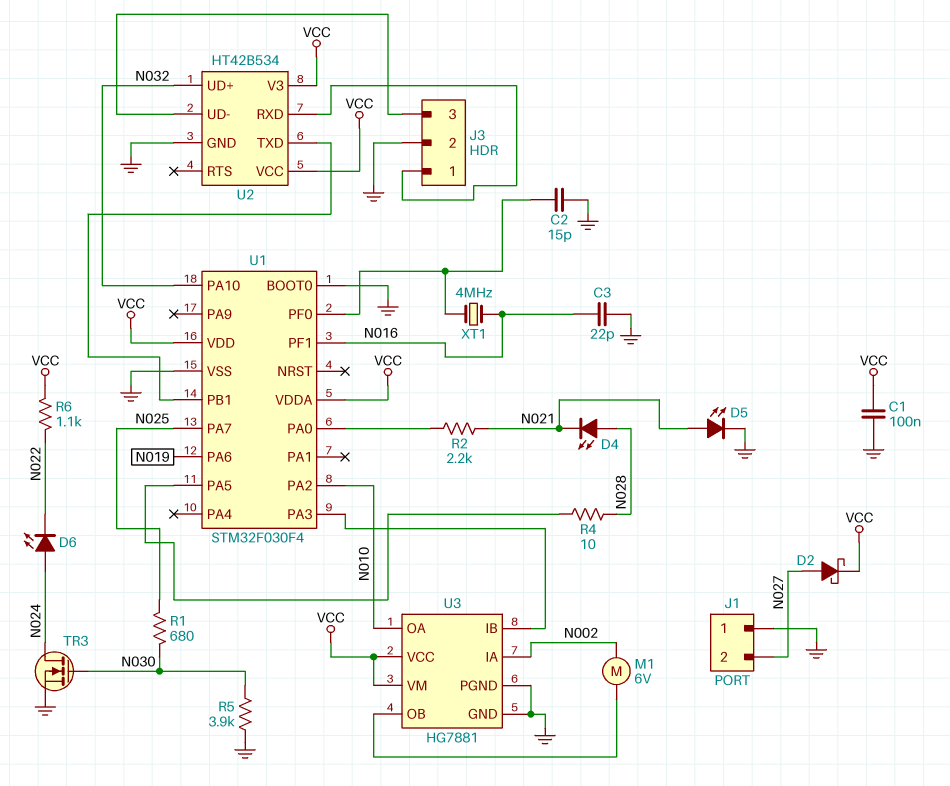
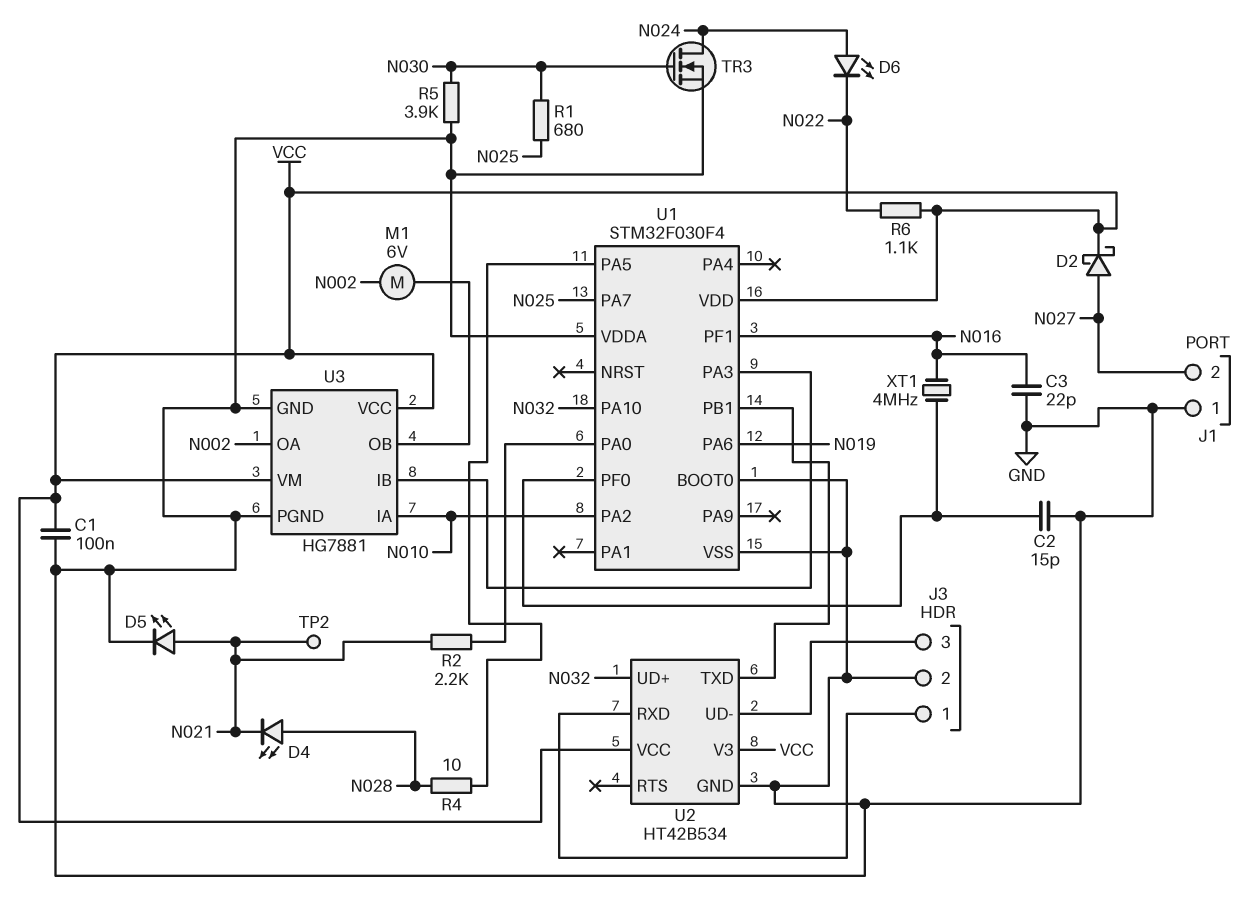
TP2: none -> test point (N021)
U1 pin VDDA: VCC -> GND
U3 pin IA: N002 -> N010
U3 pin OA: N010 -> N002

